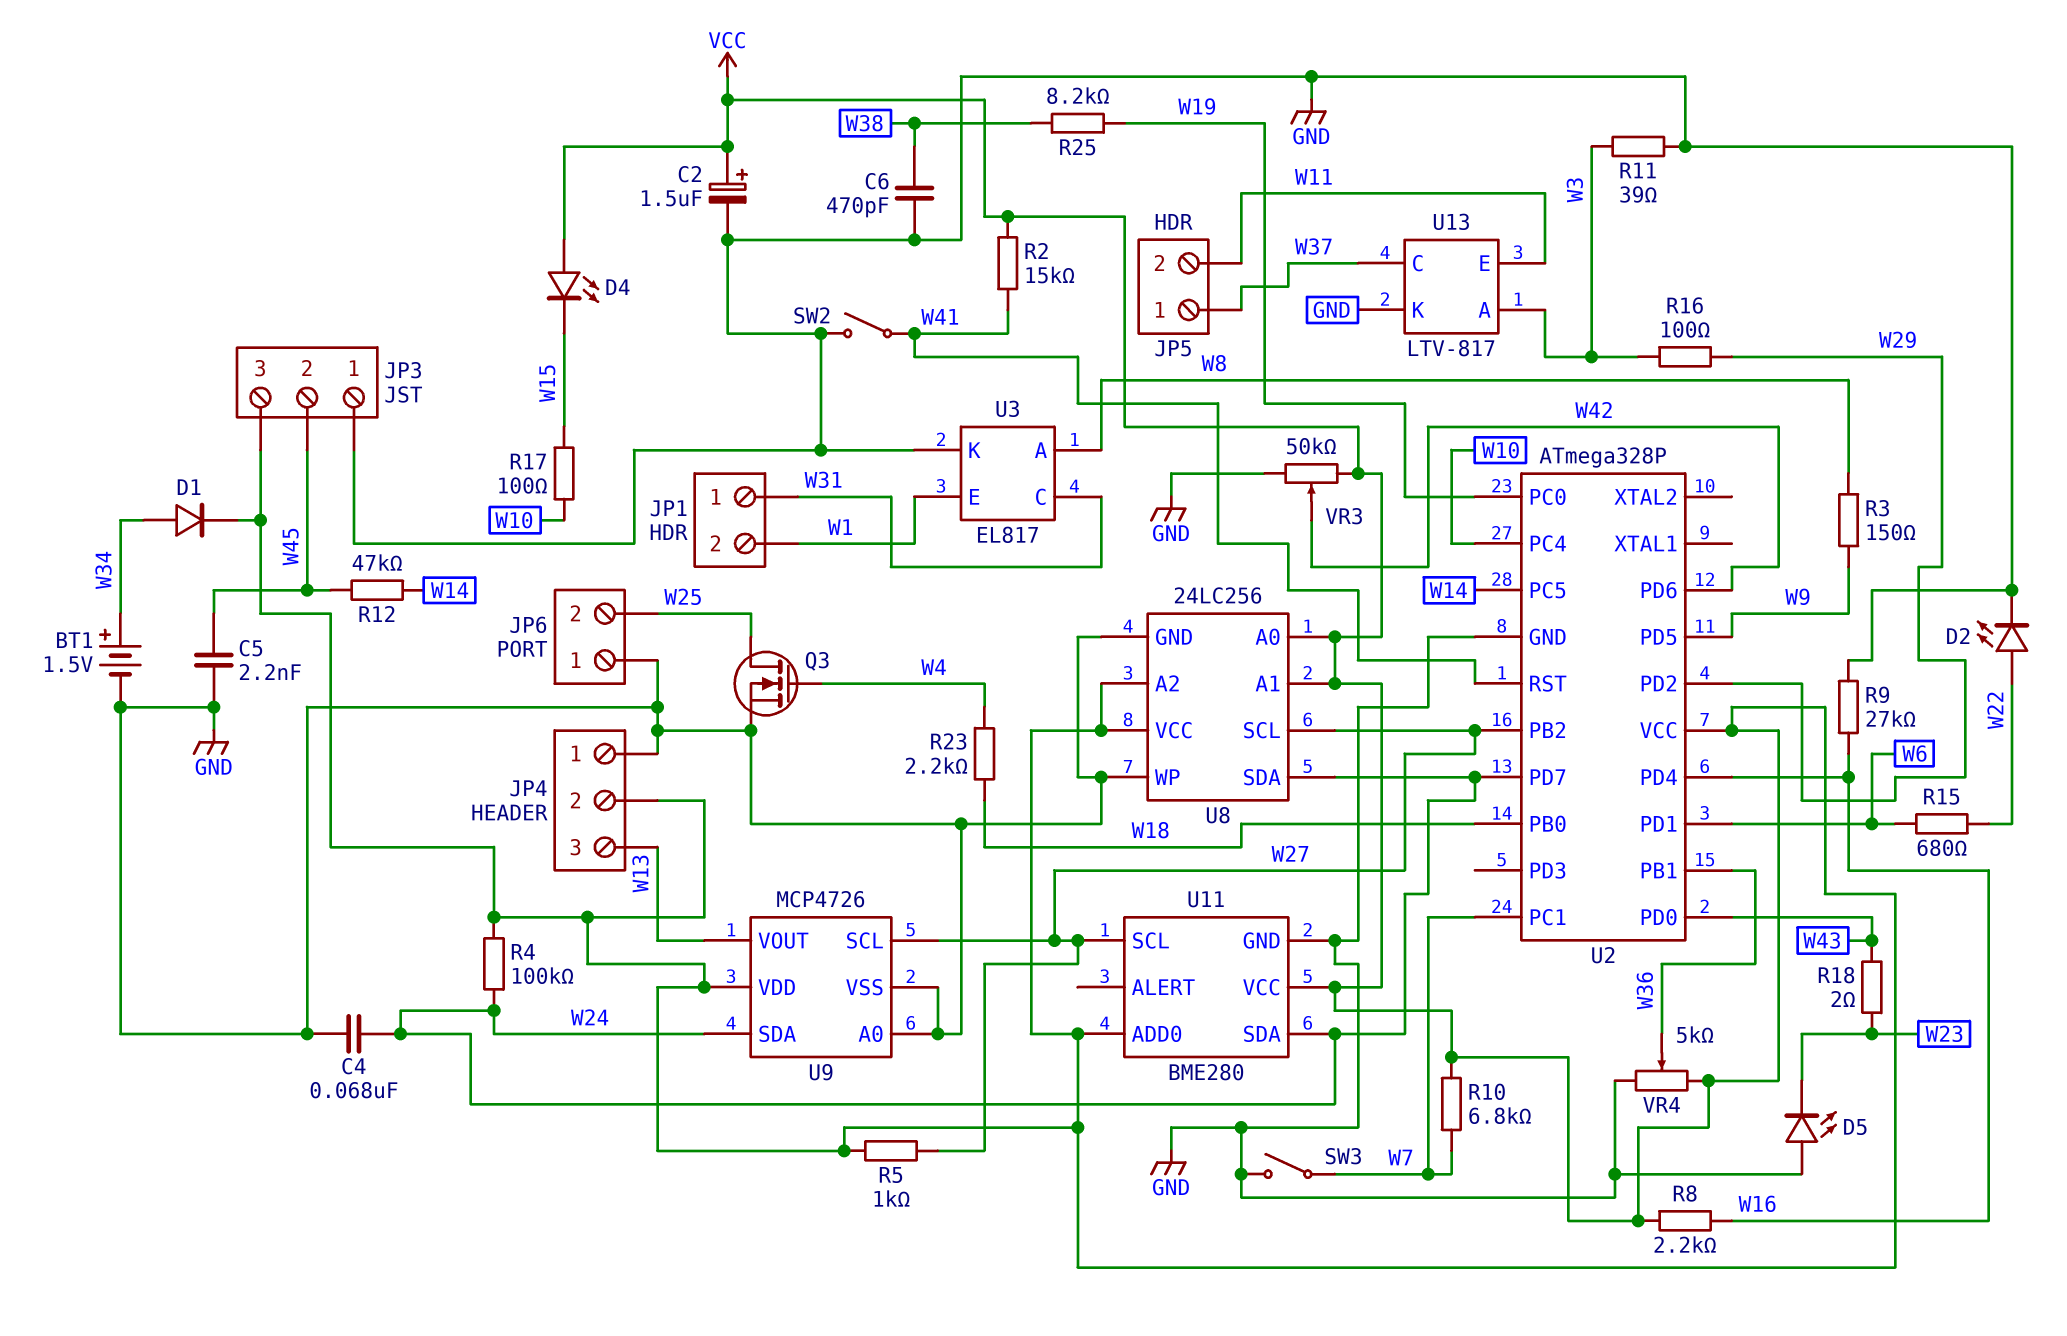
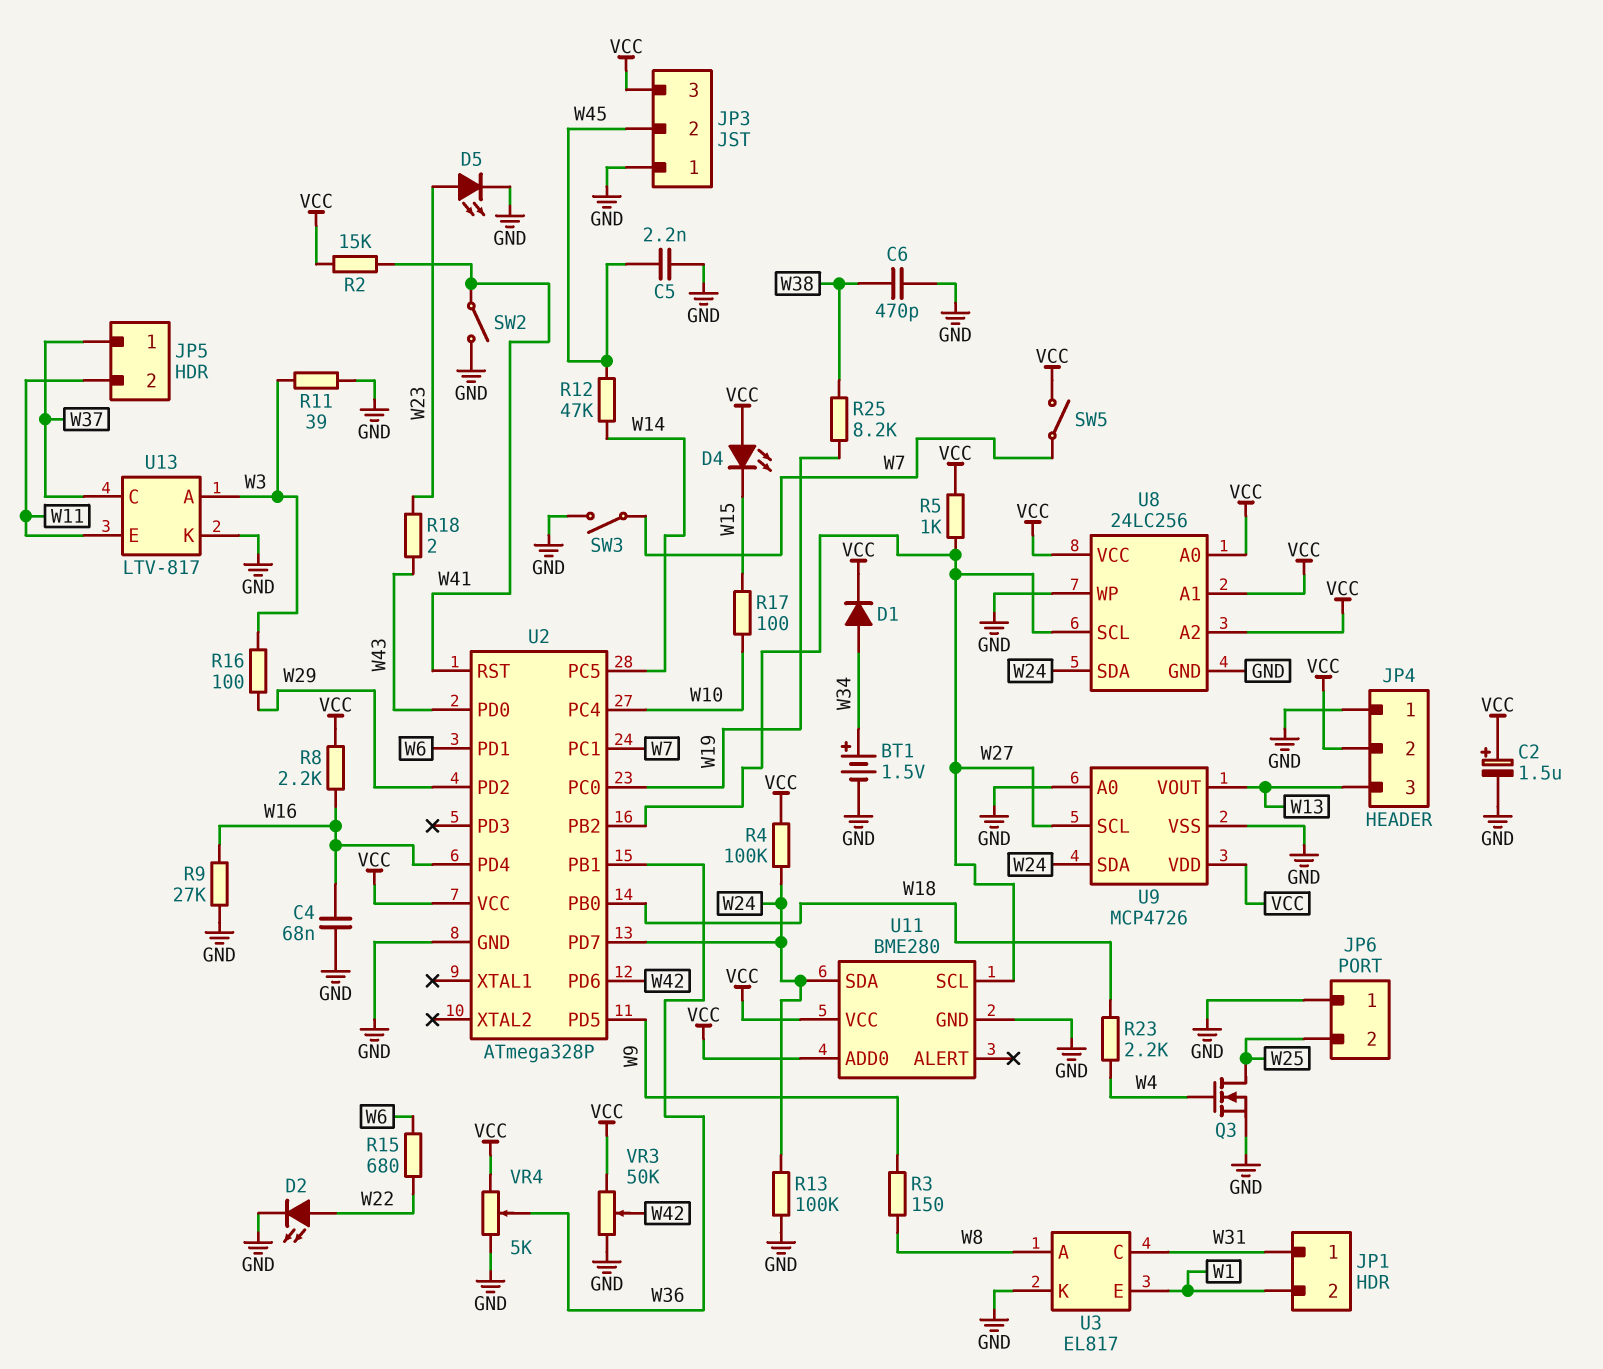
C4: 68nF (GND, W24) -> 68nF (GND, W16)
D5: LED (A GND, K W23) -> LED (A W23, K GND)
R10: 6.8k (VCC, W7) -> none
R13: none -> 100k (GND, W24)
SW5: none -> switch (VCC, W7)

